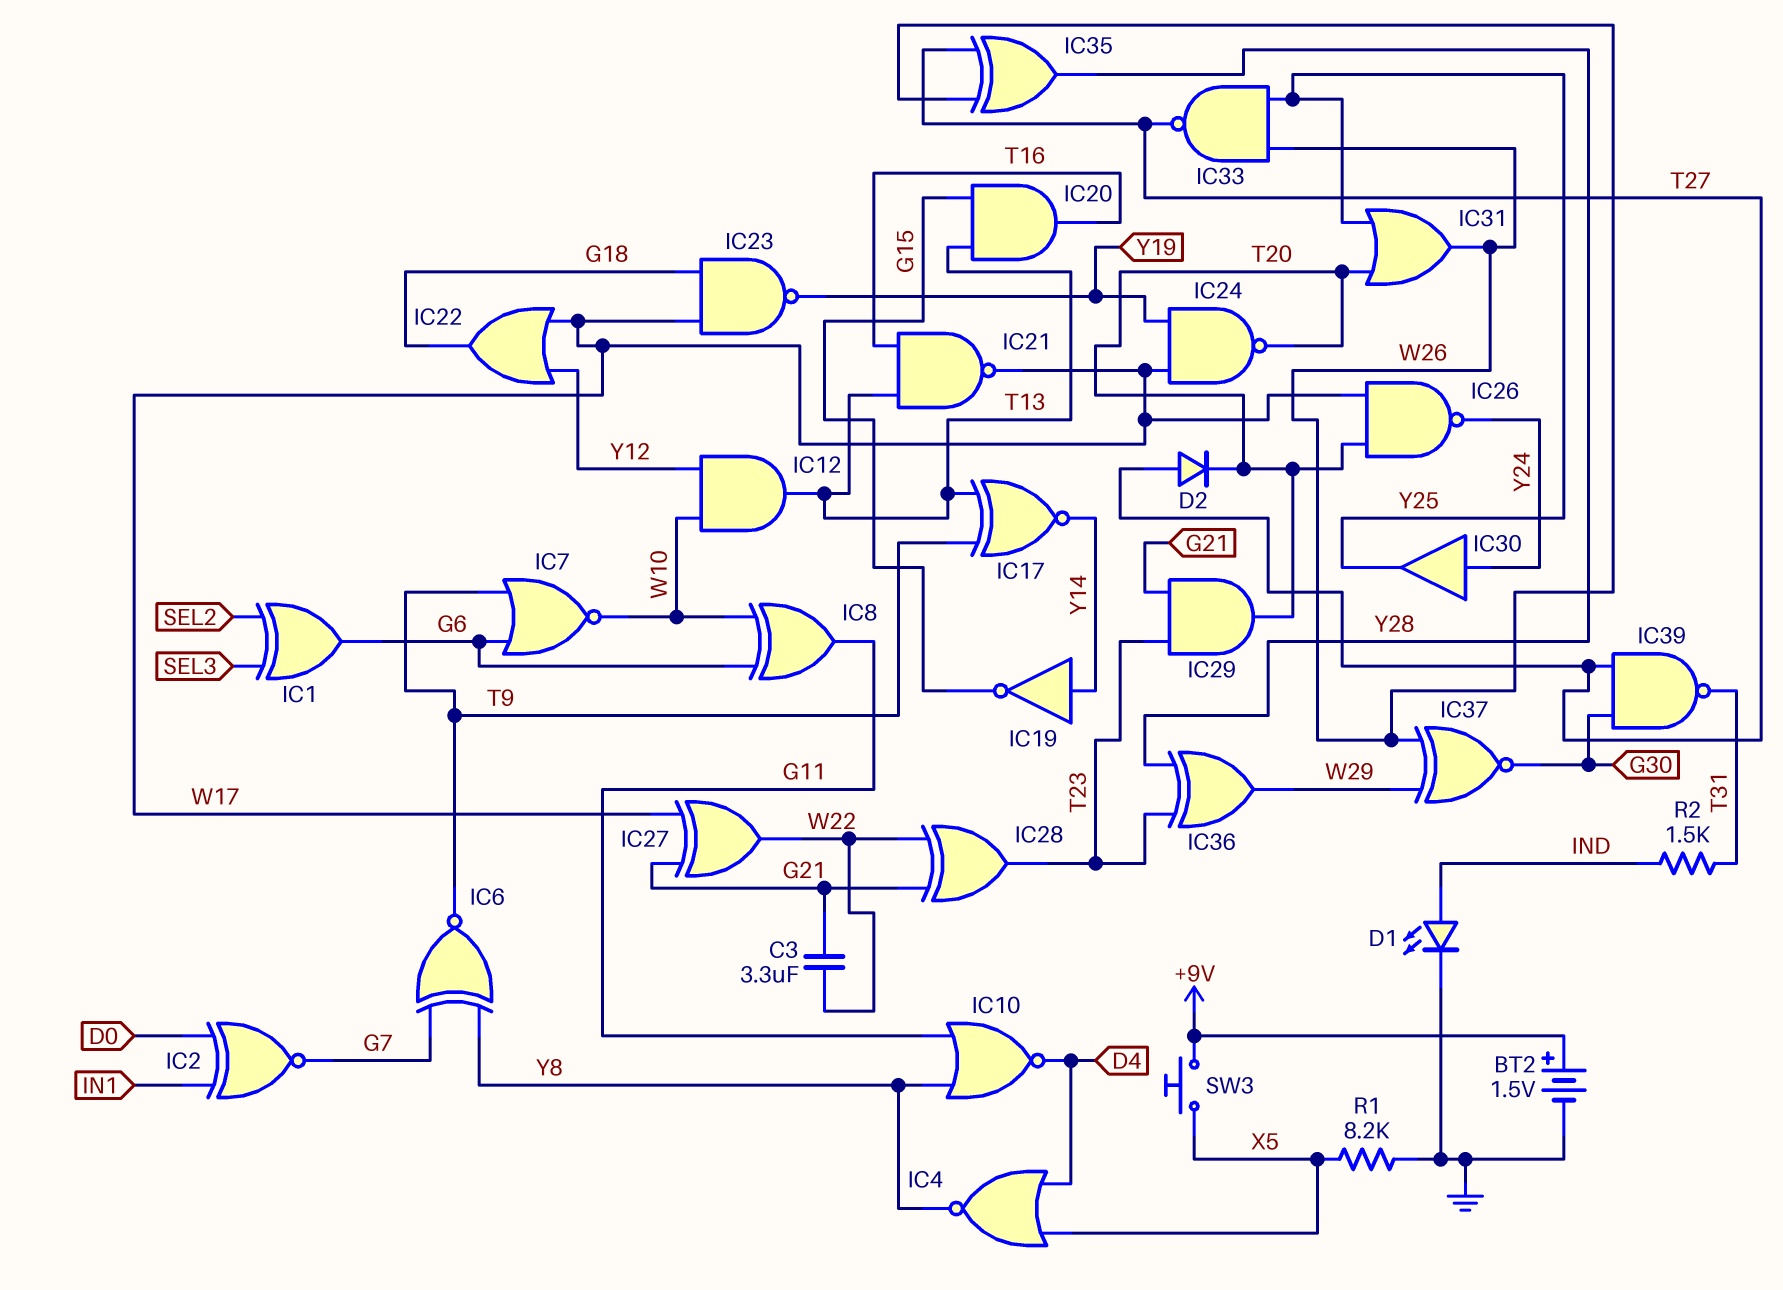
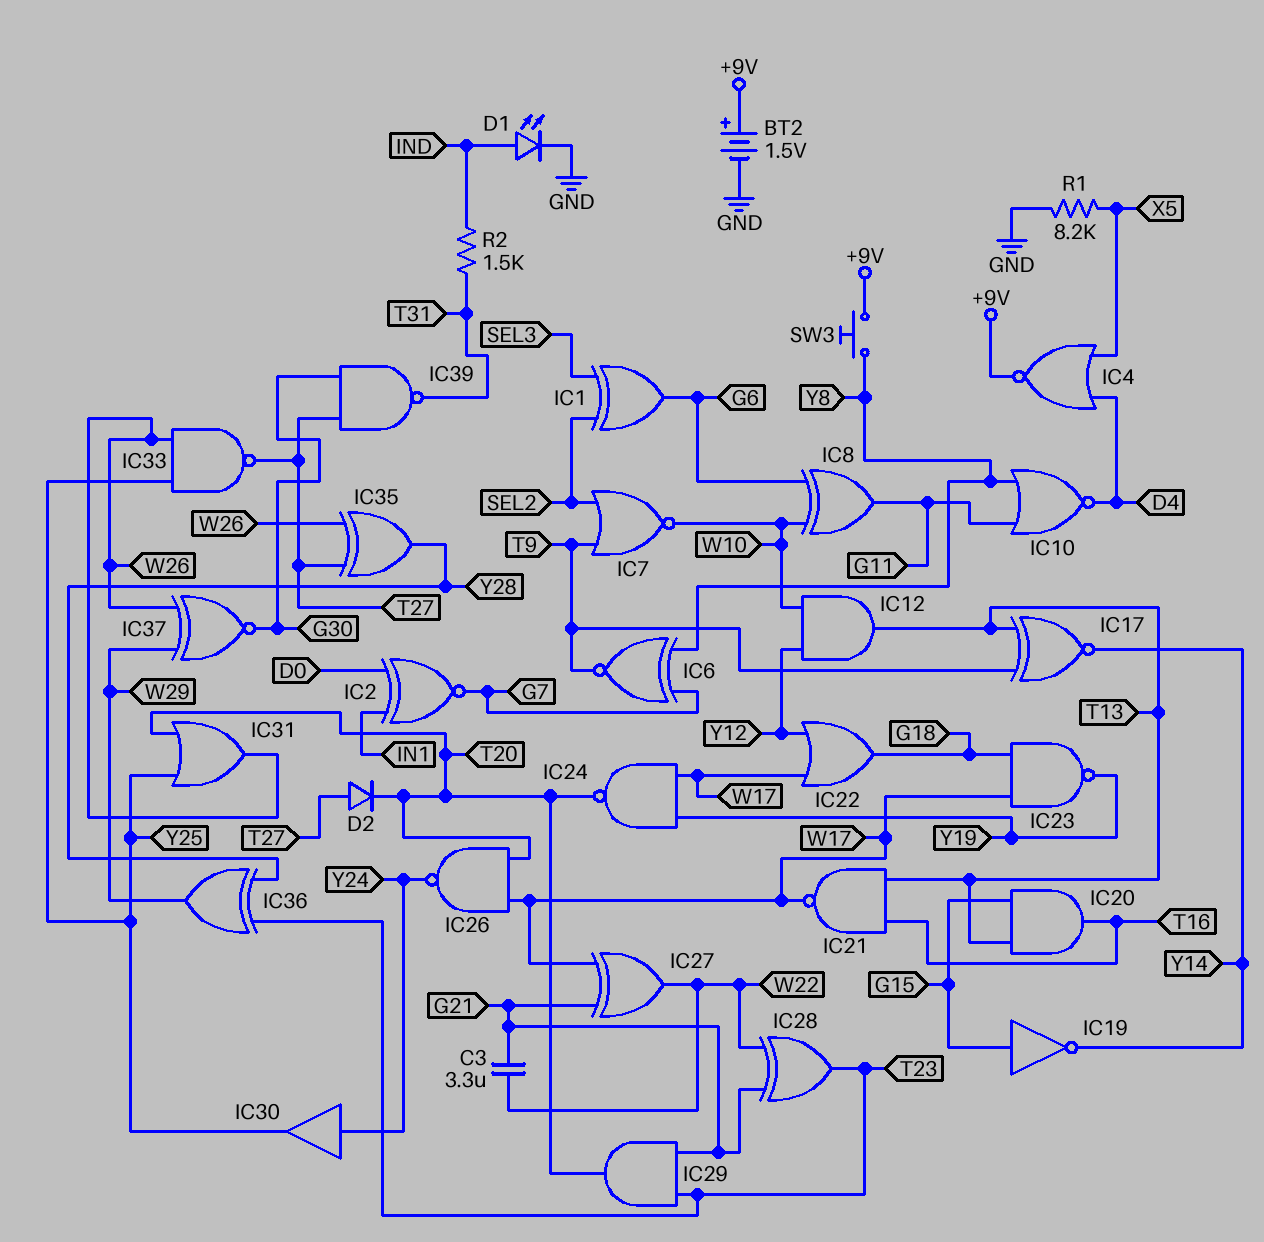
IC4: NOR (in D4, in X5, out Y8) -> NOR (in D4, in X5, out +9V)
IC7: NOR (in G6, in T9, out W10) -> NOR (in SEL2, in T9, out W10)
IC19: NOT (in Y14, out G15) -> NOT (in G15, out Y14)
SW3: button (+9V, X5) -> button (+9V, Y8)

